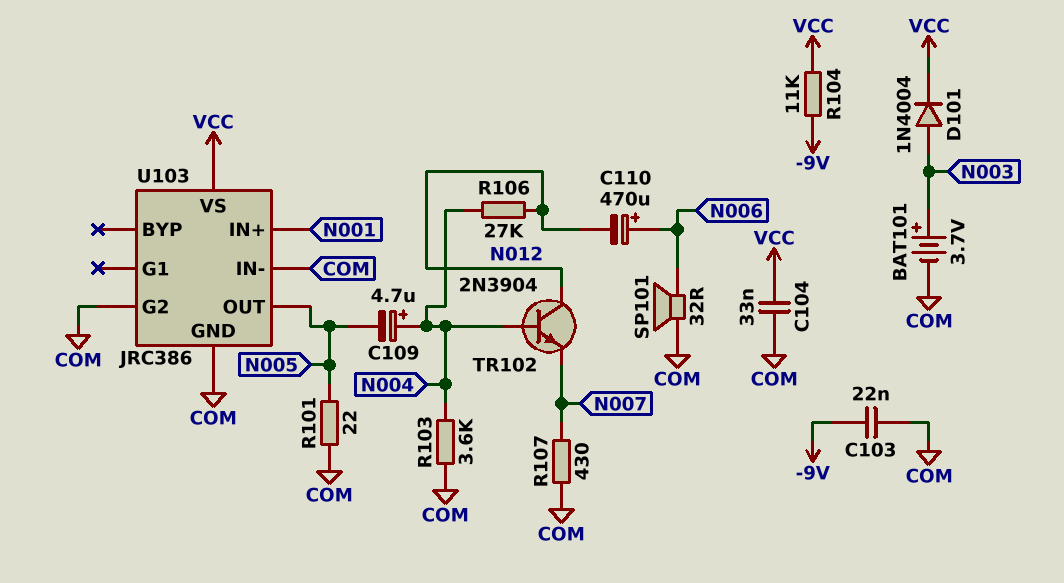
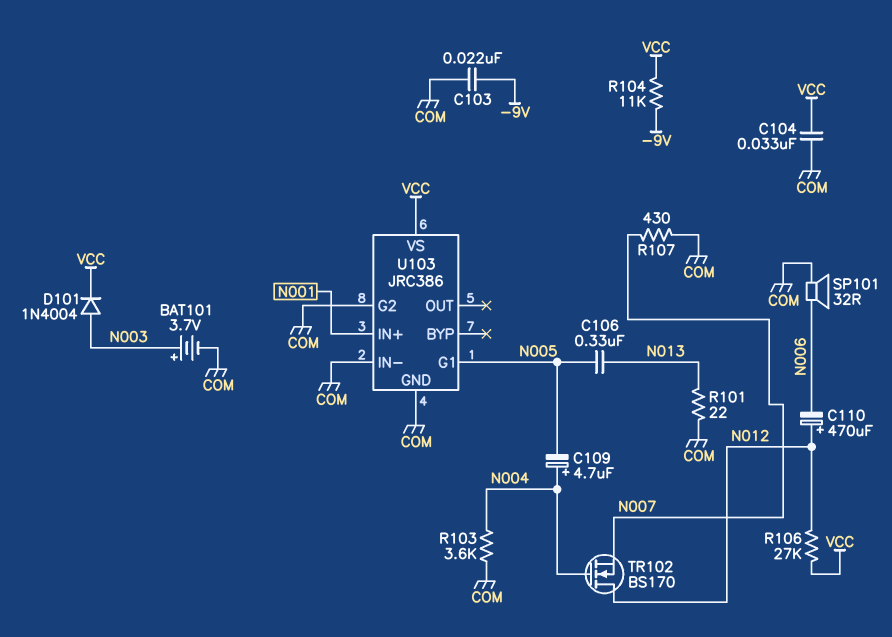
C106: none -> 330nF (N005, N013)
C110: 470uF (plus N006, minus N012) -> 470uF (plus N012, minus N006)
R101: 22 (COM, N005) -> 22 (COM, N013)
R106: 27k (N004, N012) -> 27k (N012, VCC)
TR102: NPN 2N3904 (B N004, C N012, E N007) -> NMOS BS170 (G N004, D N012, S N007)
U103 pin G1: none -> N005
U103 pin OUT: N005 -> none

